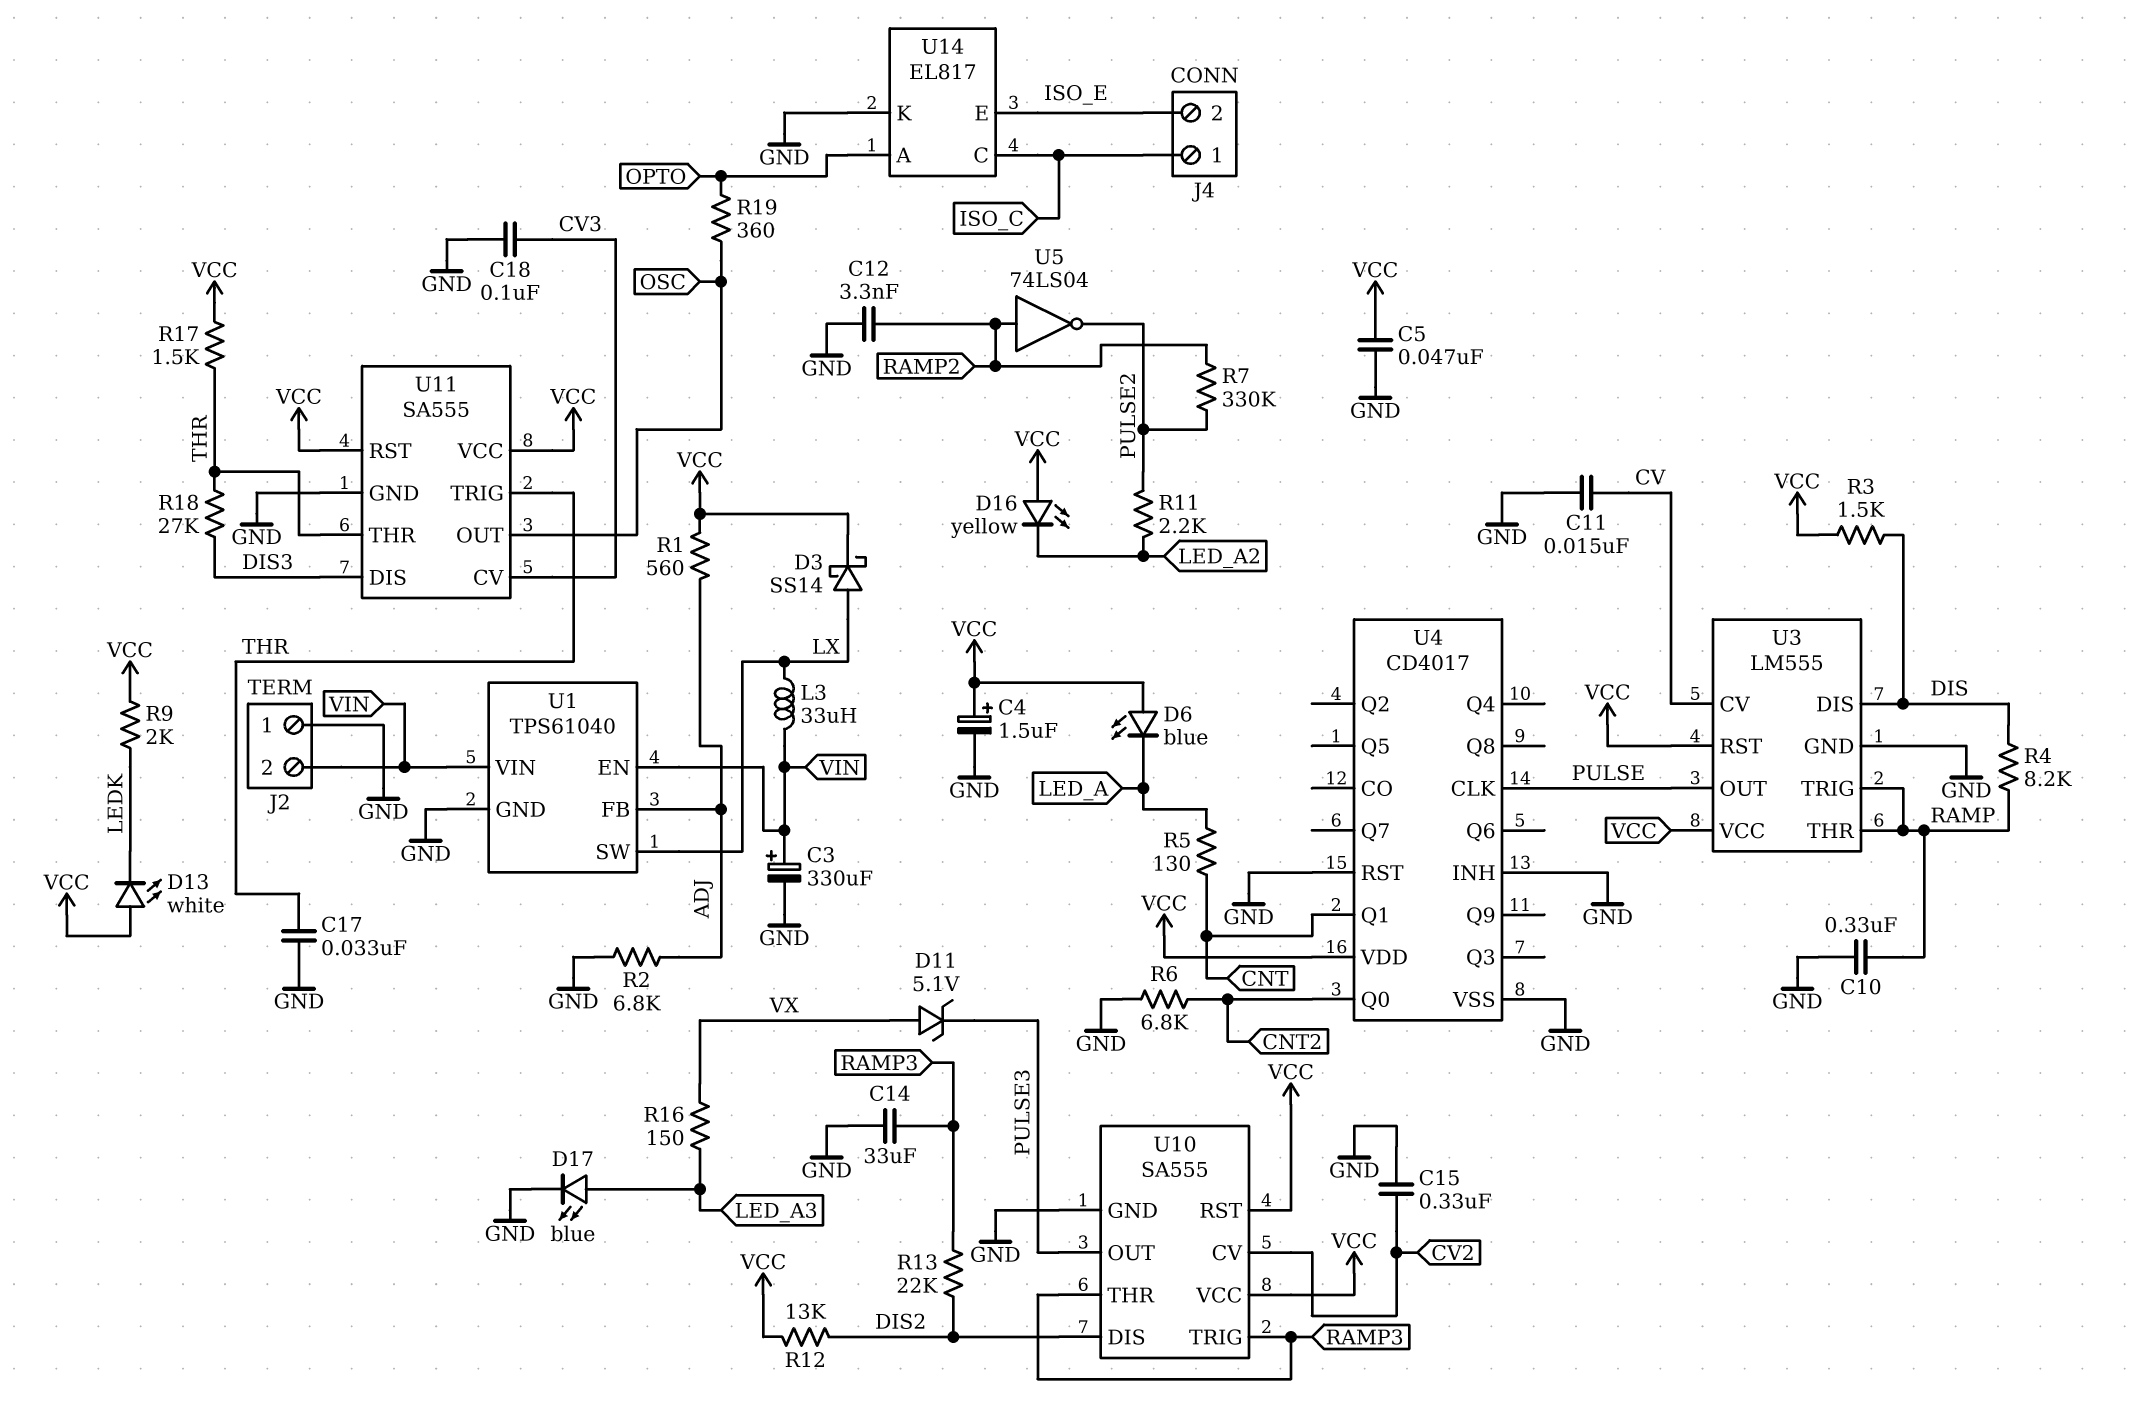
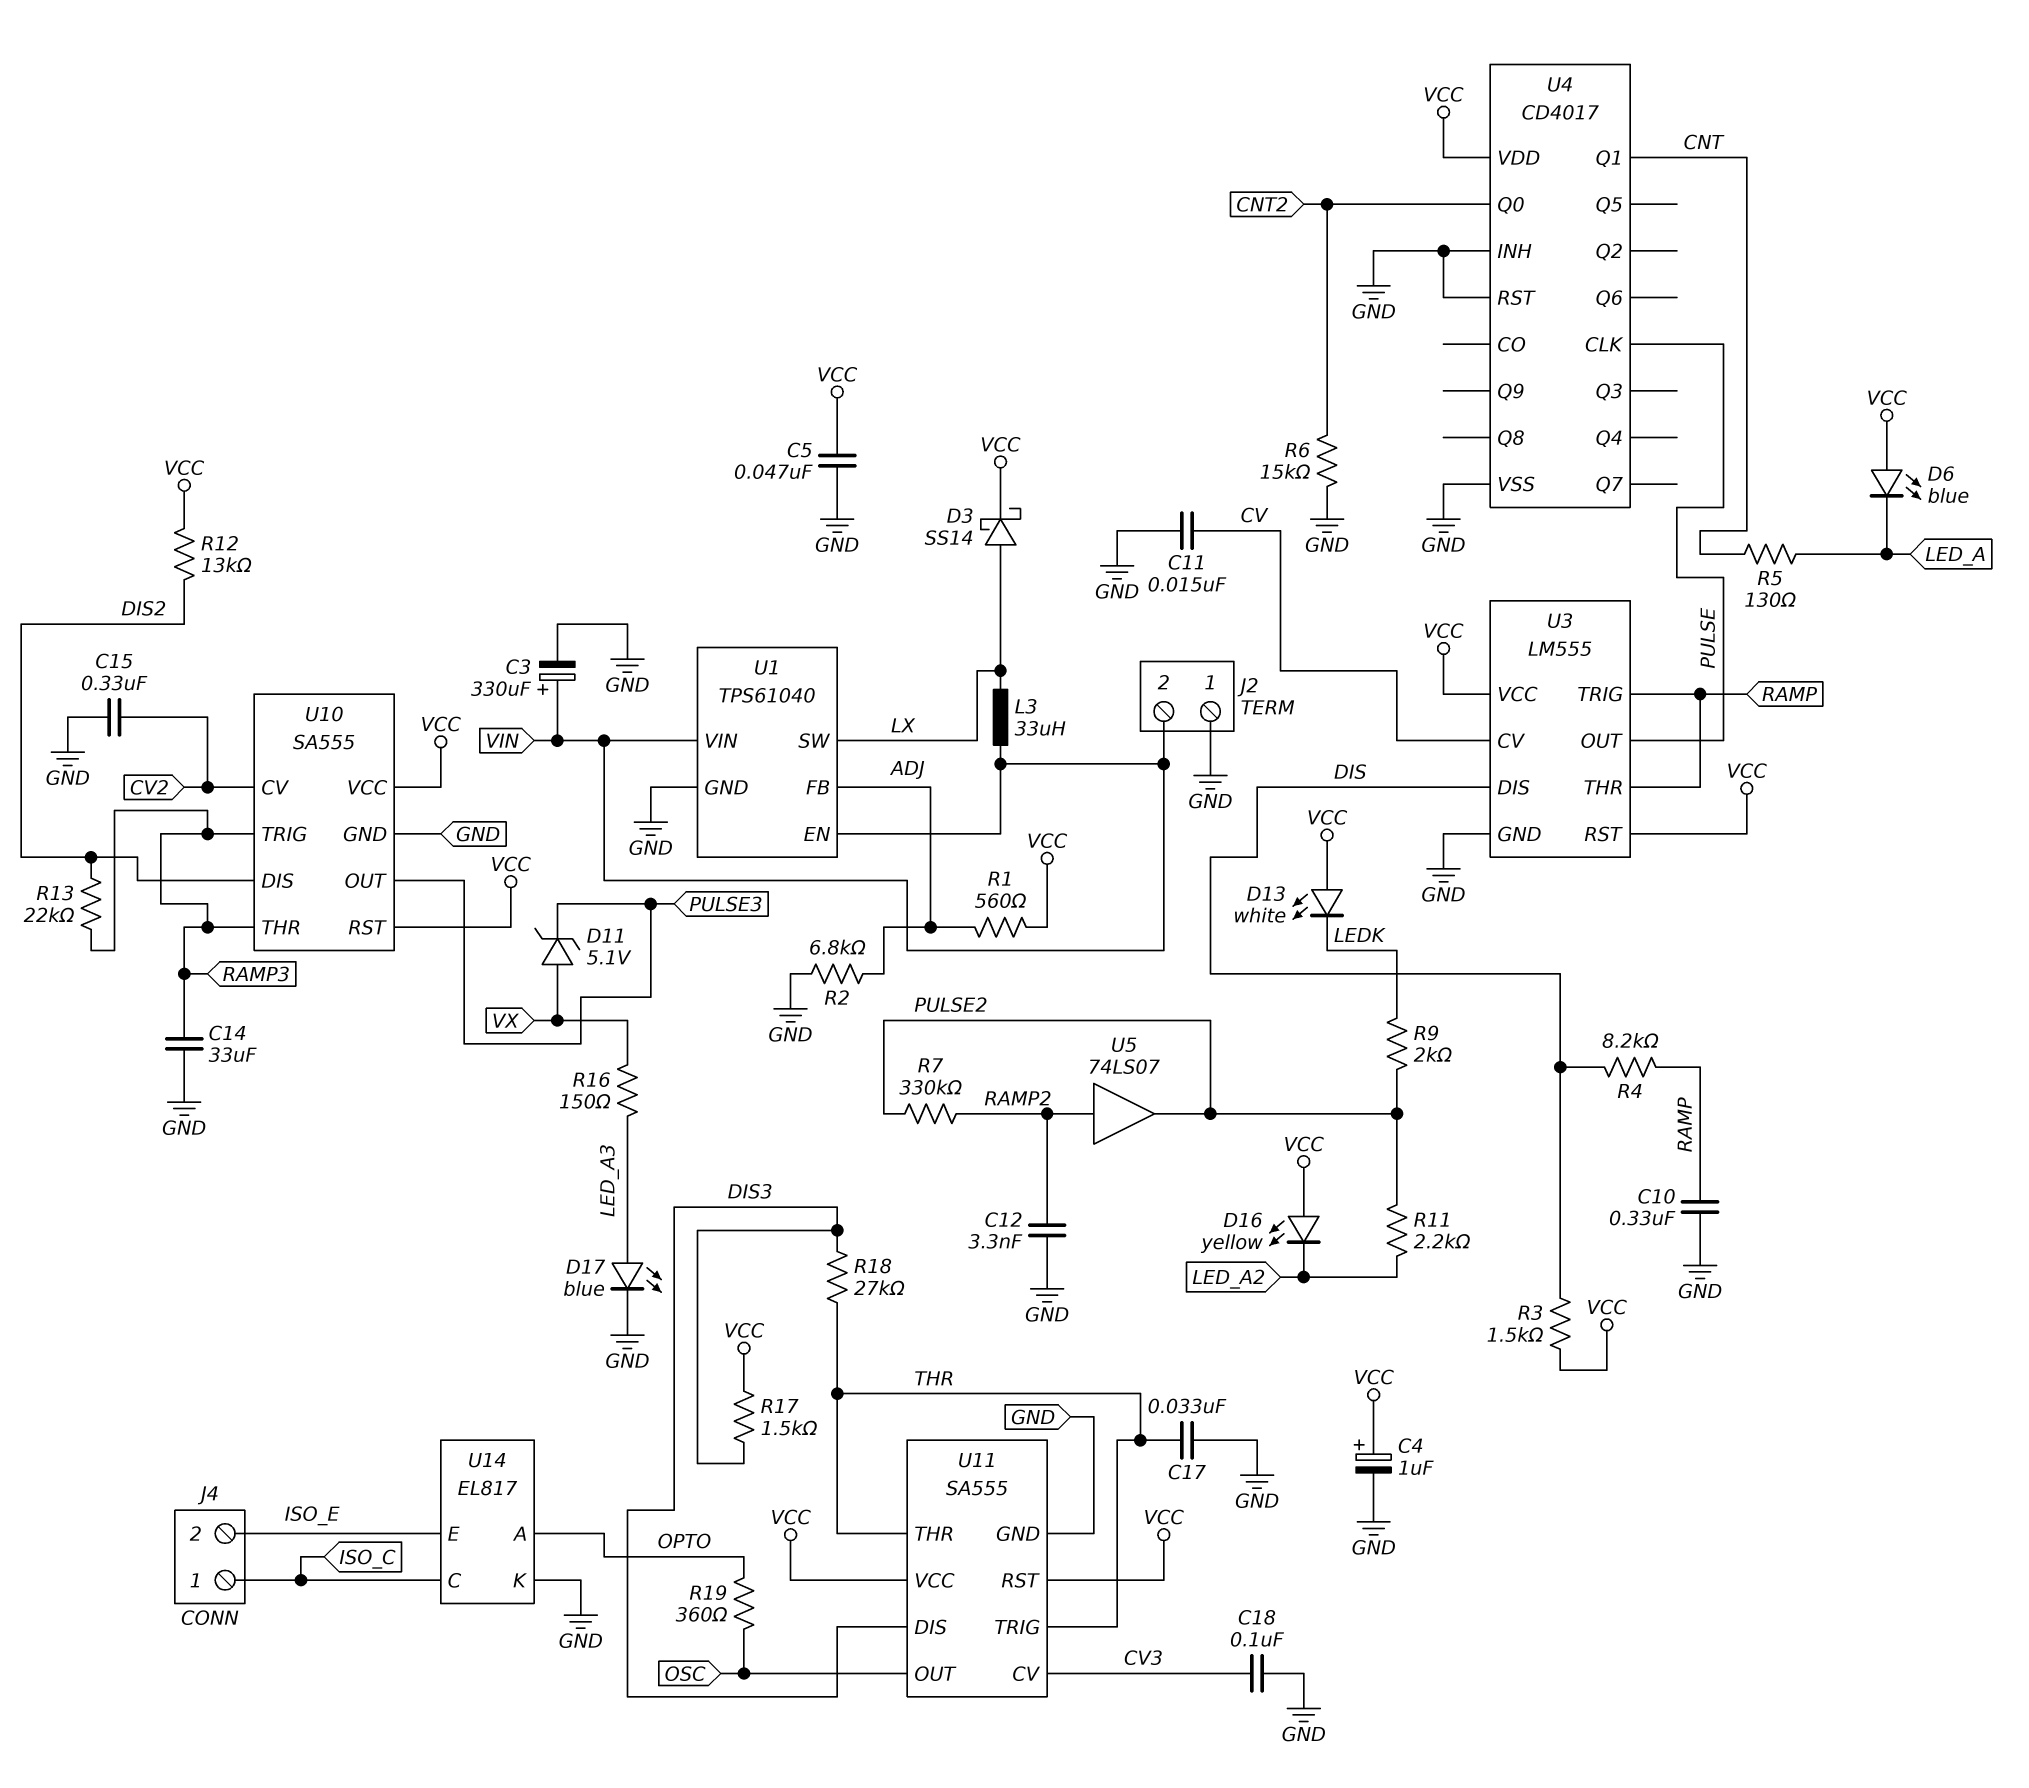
C4: 1.5uF (plus VCC, minus GND) -> 1uF (plus VCC, minus GND)
R6: 6.8k (CNT2, GND) -> 15k (CNT2, GND)
R9: 2k (LEDK, VCC) -> 2k (LEDK, PULSE2)
R17: 1.5k (THR, VCC) -> 1.5k (DIS3, VCC)
U5: NOT 74LS04 (in RAMP2, out PULSE2) -> buffer 74LS07 (in RAMP2, out PULSE2)

